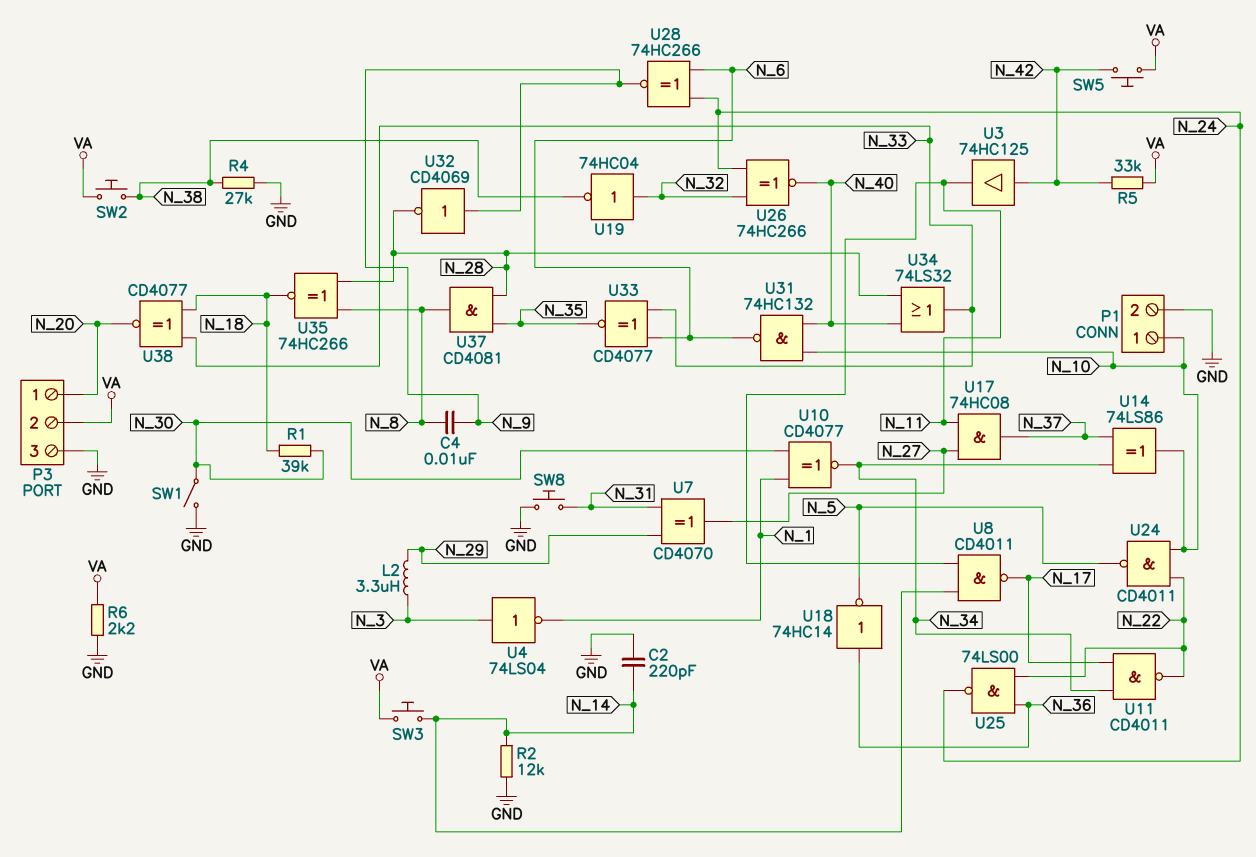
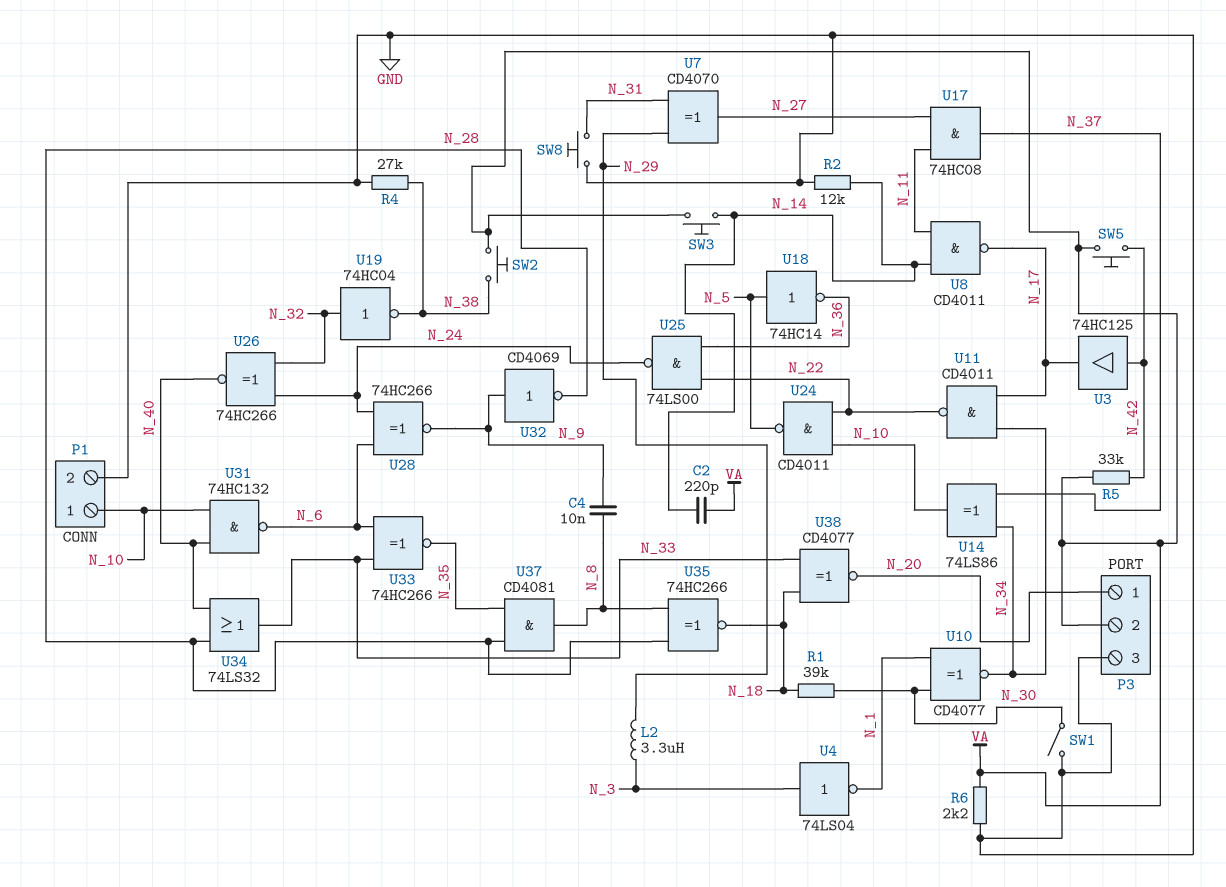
C2: 220pF (GND, N_14) -> 220pF (N_14, VA)
U3: buffer 74HC125 (in N_42, out N_11) -> buffer 74HC125 (in N_42, out N_17)
U18: NOT 74HC14 (in N_36, out N_5) -> NOT 74HC14 (in N_5, out N_36)
U33: XNOR CD4077 (in N_6, in N_33, out N_35) -> XNOR 74HC266 (in N_6, in N_33, out N_35)

